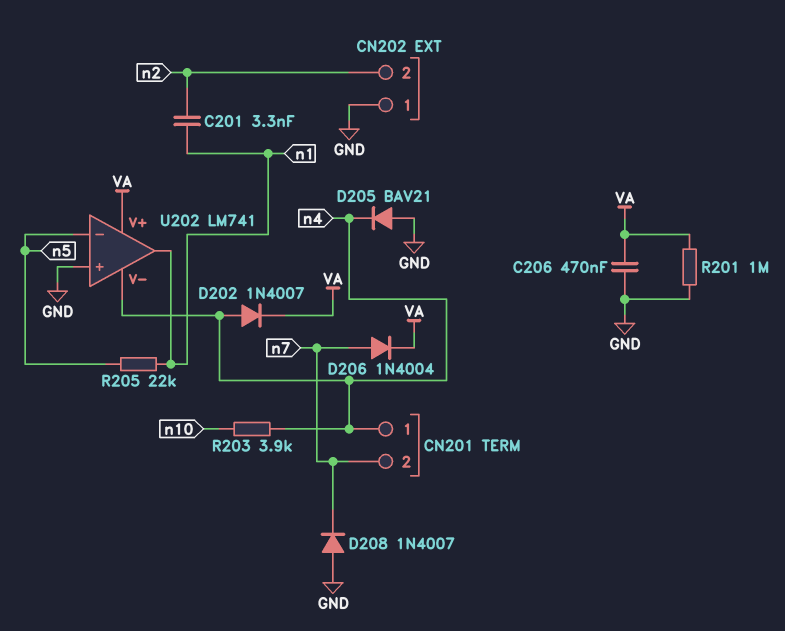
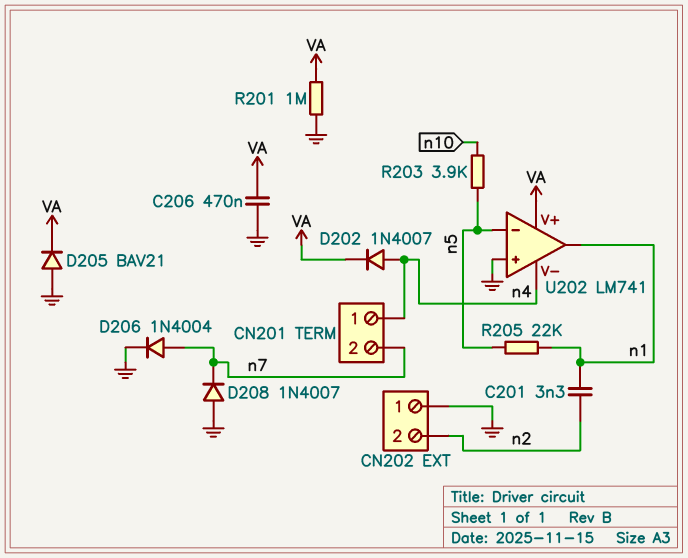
D205: diode BAV21 (A GND, K n4) -> diode BAV21 (A GND, K VA)
D206: diode 1N4004 (A n7, K VA) -> diode 1N4004 (A n7, K GND)
R203: 3.9k (n4, n10) -> 3.9k (n5, n10)

